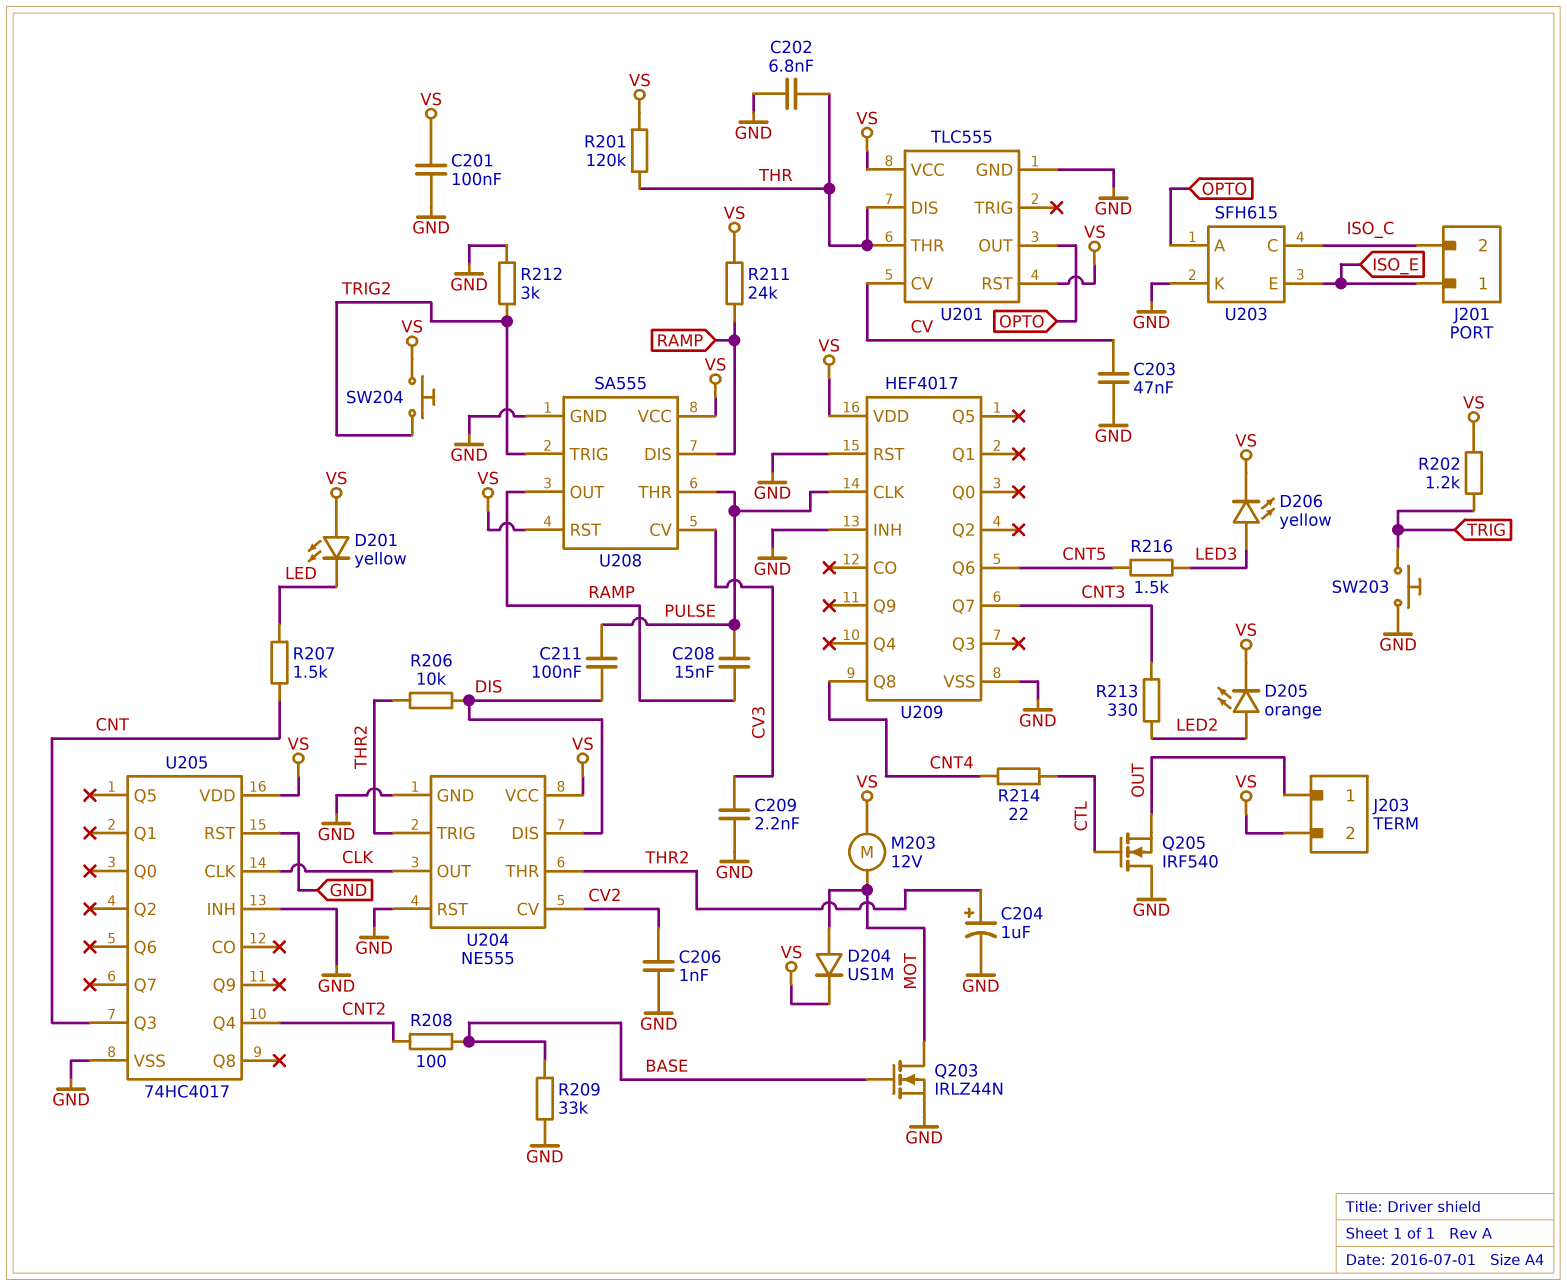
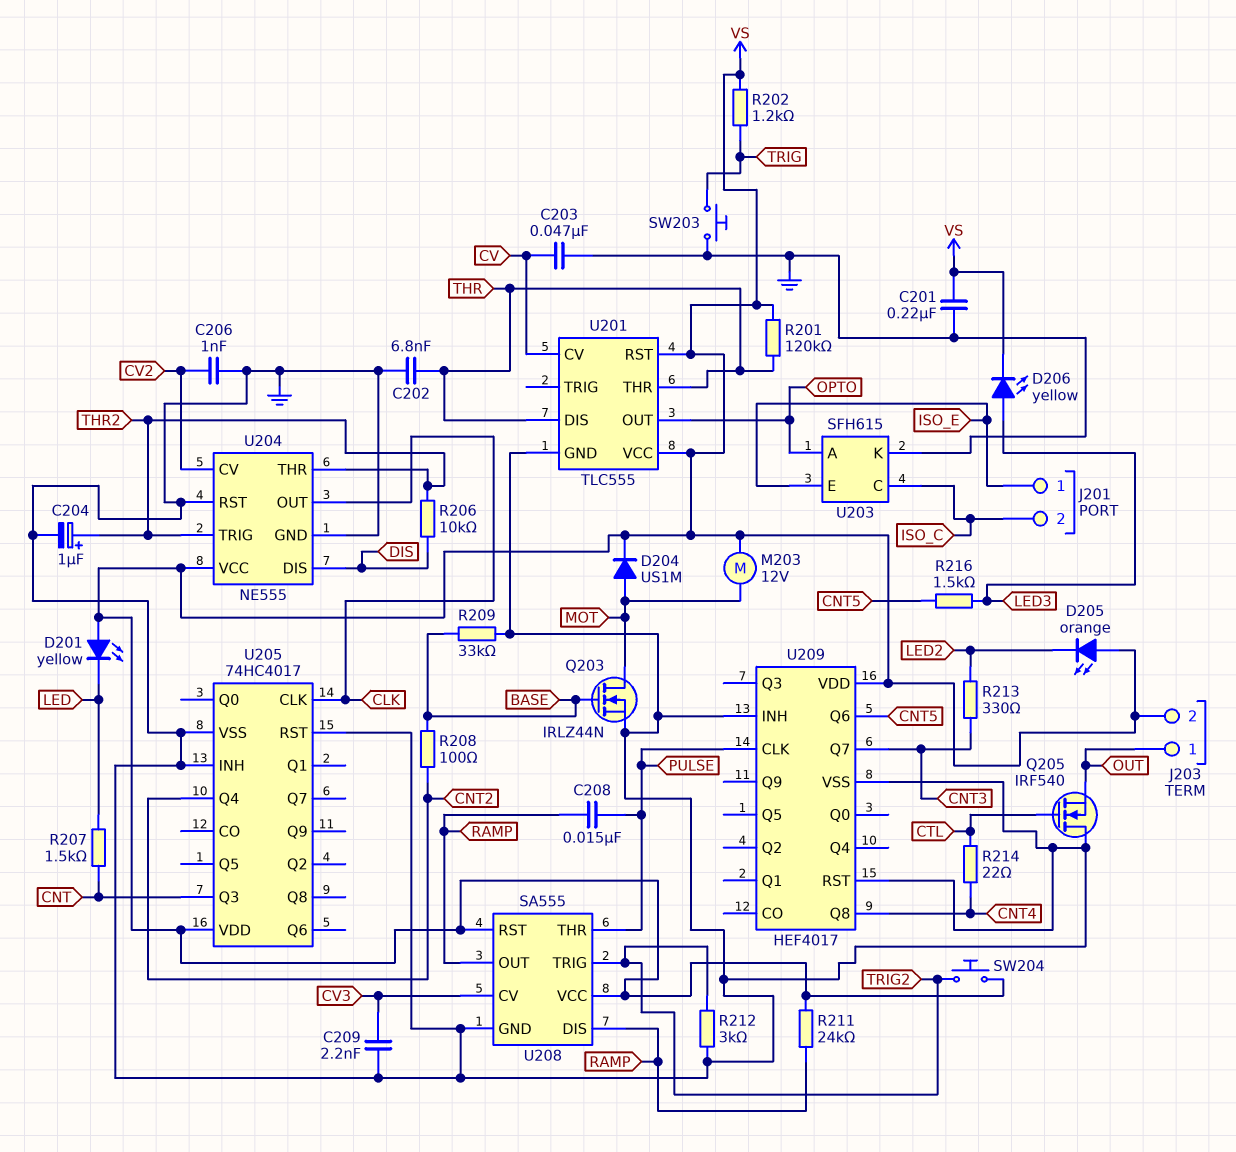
C201: 100nF (GND, VS) -> 220nF (GND, VS)
C211: 100nF (DIS, PULSE) -> none
D205: LED orange (A LED2, K VS) -> LED orange (A VS, K LED2)

